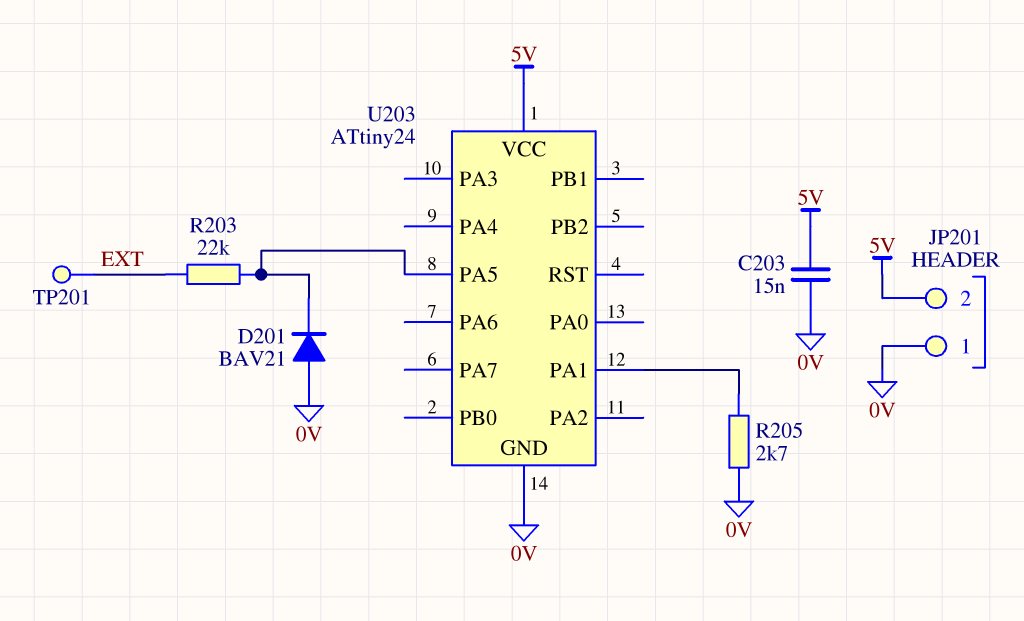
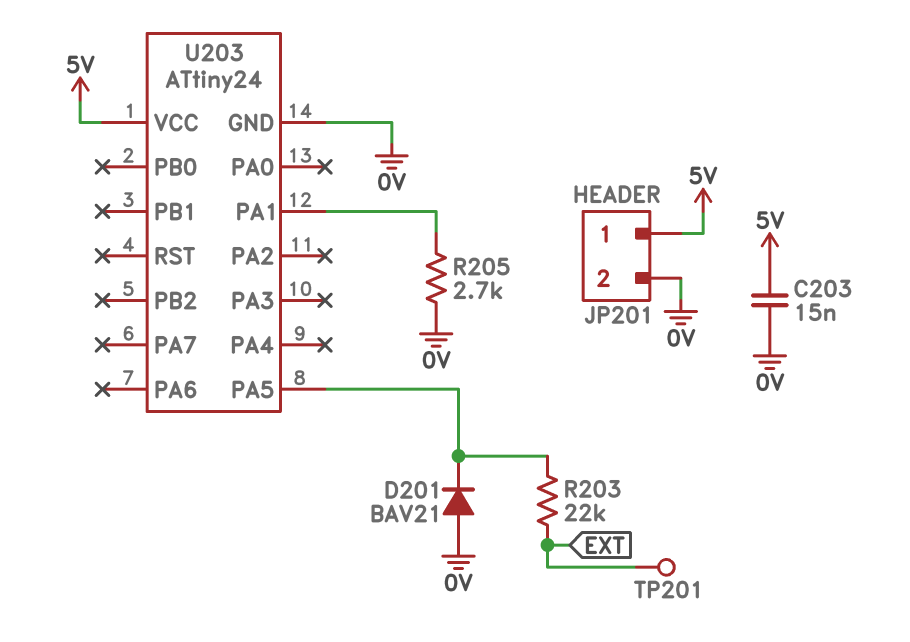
JP201 pin 1: 0V -> 5V
JP201 pin 2: 5V -> 0V

